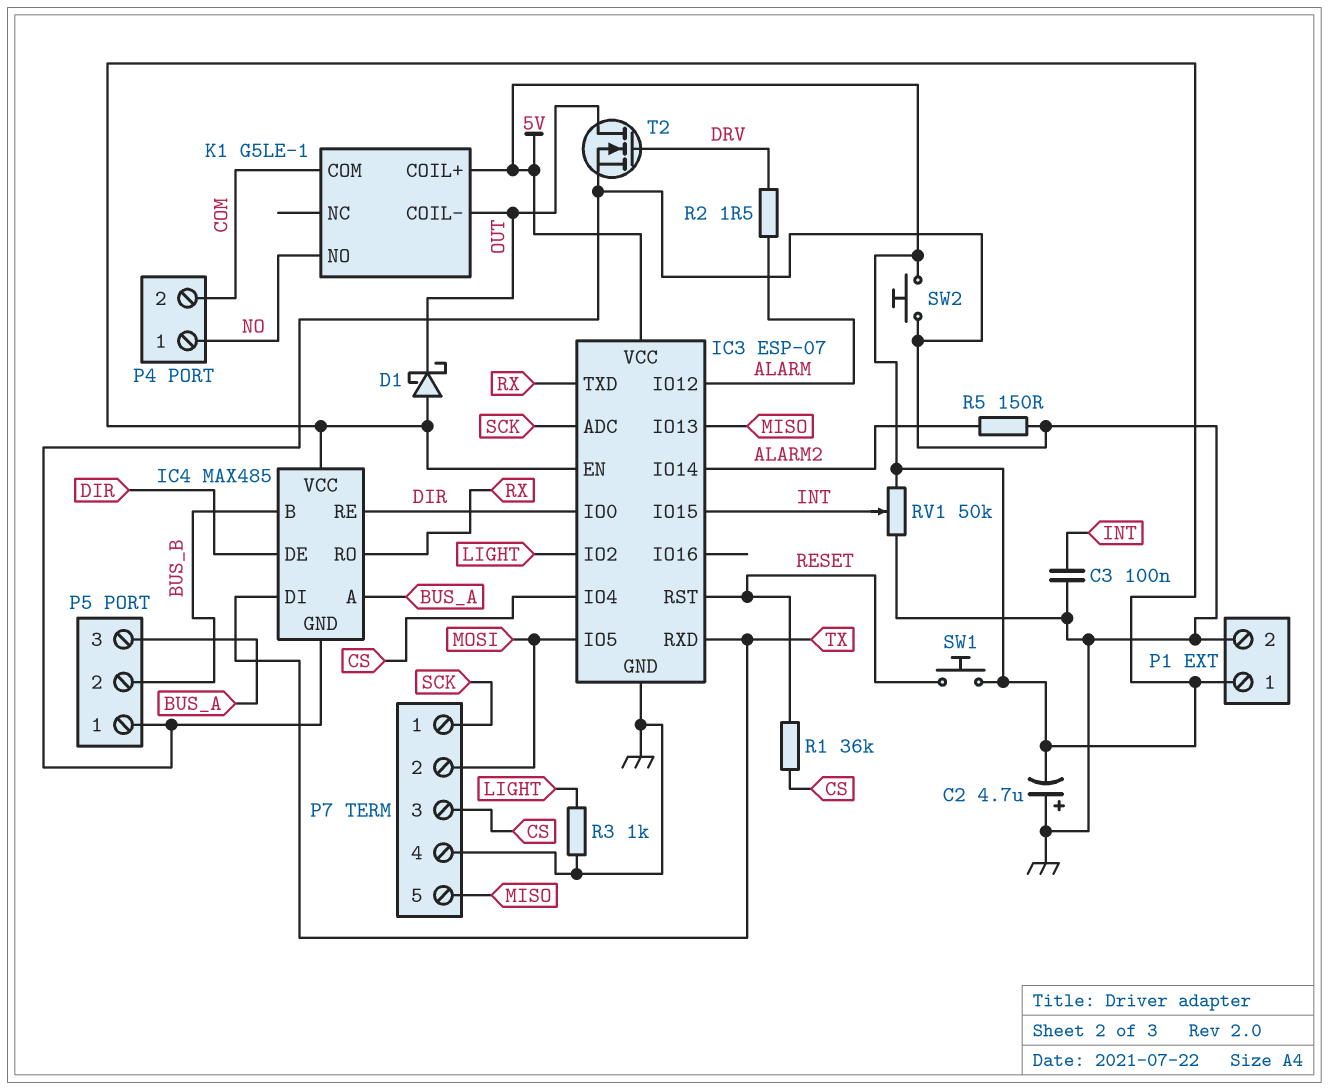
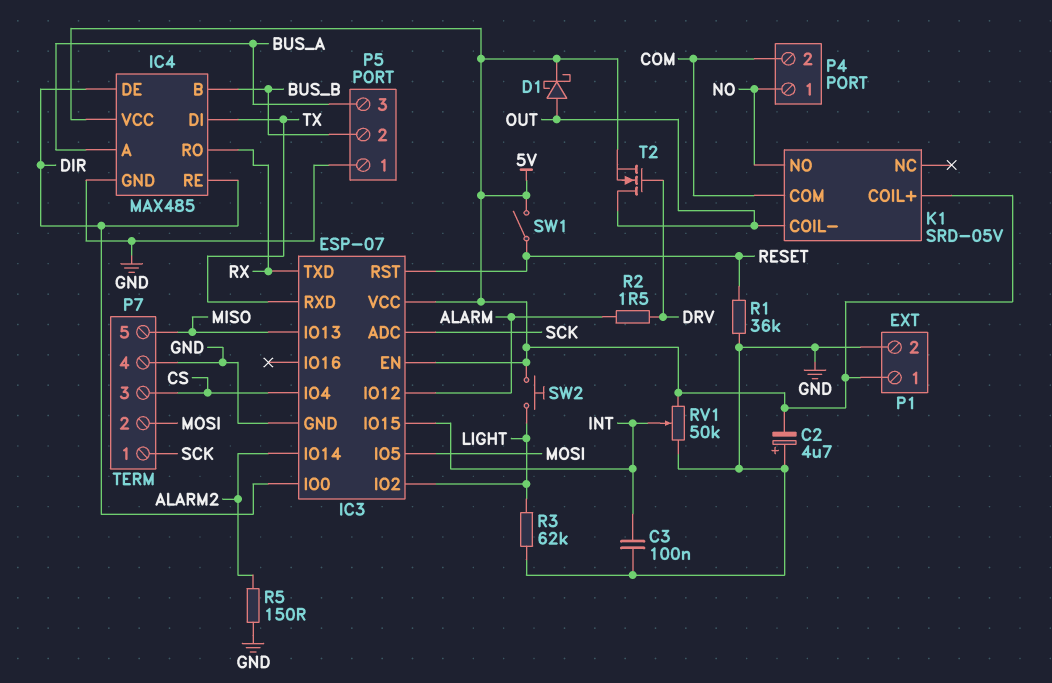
D1: schottky (A 5V, K OUT) -> schottky (A OUT, K 5V)
K1: G5LE-1 -> SRD-05V
R1: 36k (CS, RESET) -> 36k (GND, RESET)
R3: 1k (GND, LIGHT) -> 62k (GND, LIGHT)
SW1: button (5V, RESET) -> switch (5V, RESET)
SW2: button (5V, GND) -> button (5V, LIGHT)
T2: NMOS (G DRV, D OUT, S GND) -> NMOS (G DRV, D OUT, S 5V)

